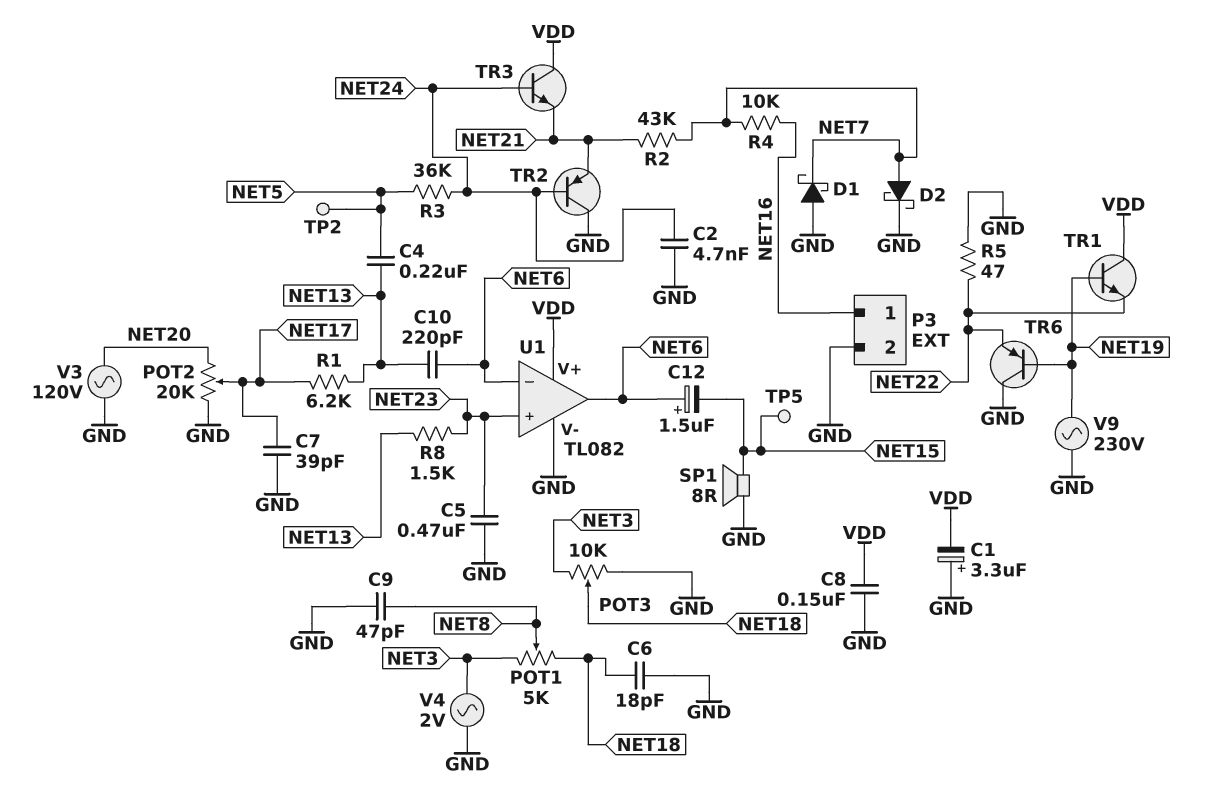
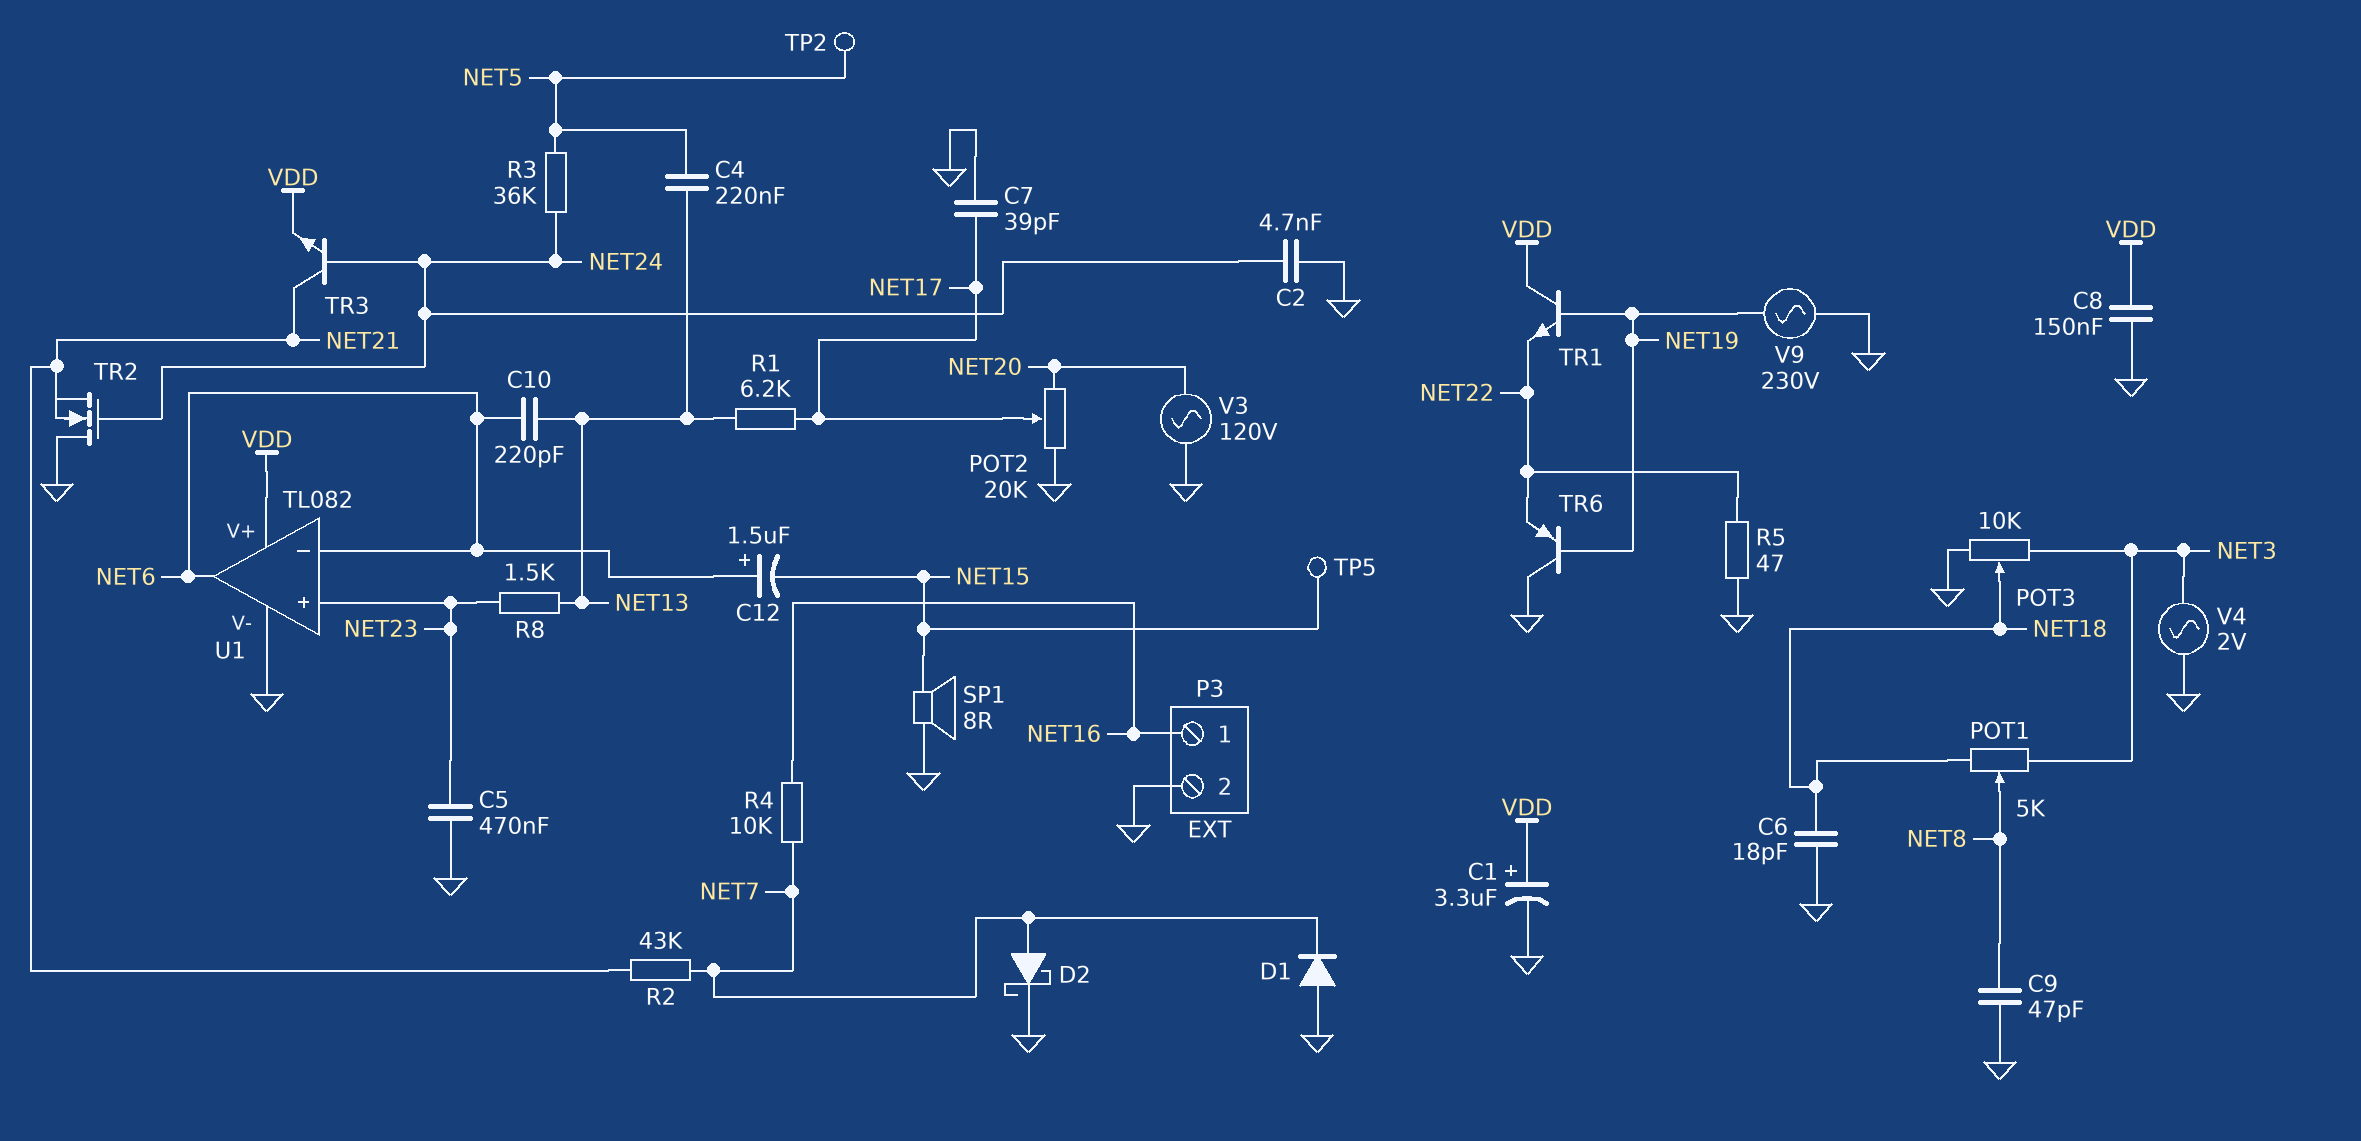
C1: 3.3uF (plus GND, minus VDD) -> 3.3uF (plus VDD, minus GND)
D1: schottky (A GND, K NET7) -> diode (A GND, K NET7)
TR2: PNP (B NET24, C GND, E NET21) -> NMOS (G NET24, D GND, S NET21)
TR3: NPN (B NET24, C VDD, E NET21) -> NPN (B NET24, C NET21, E VDD)

